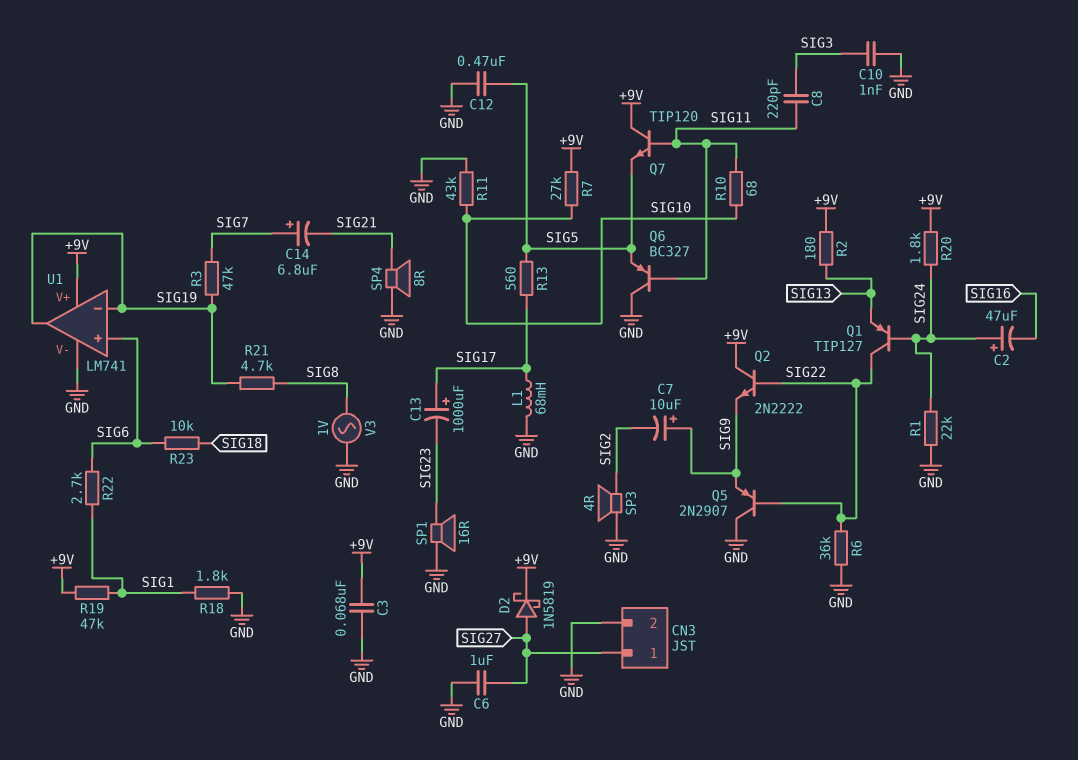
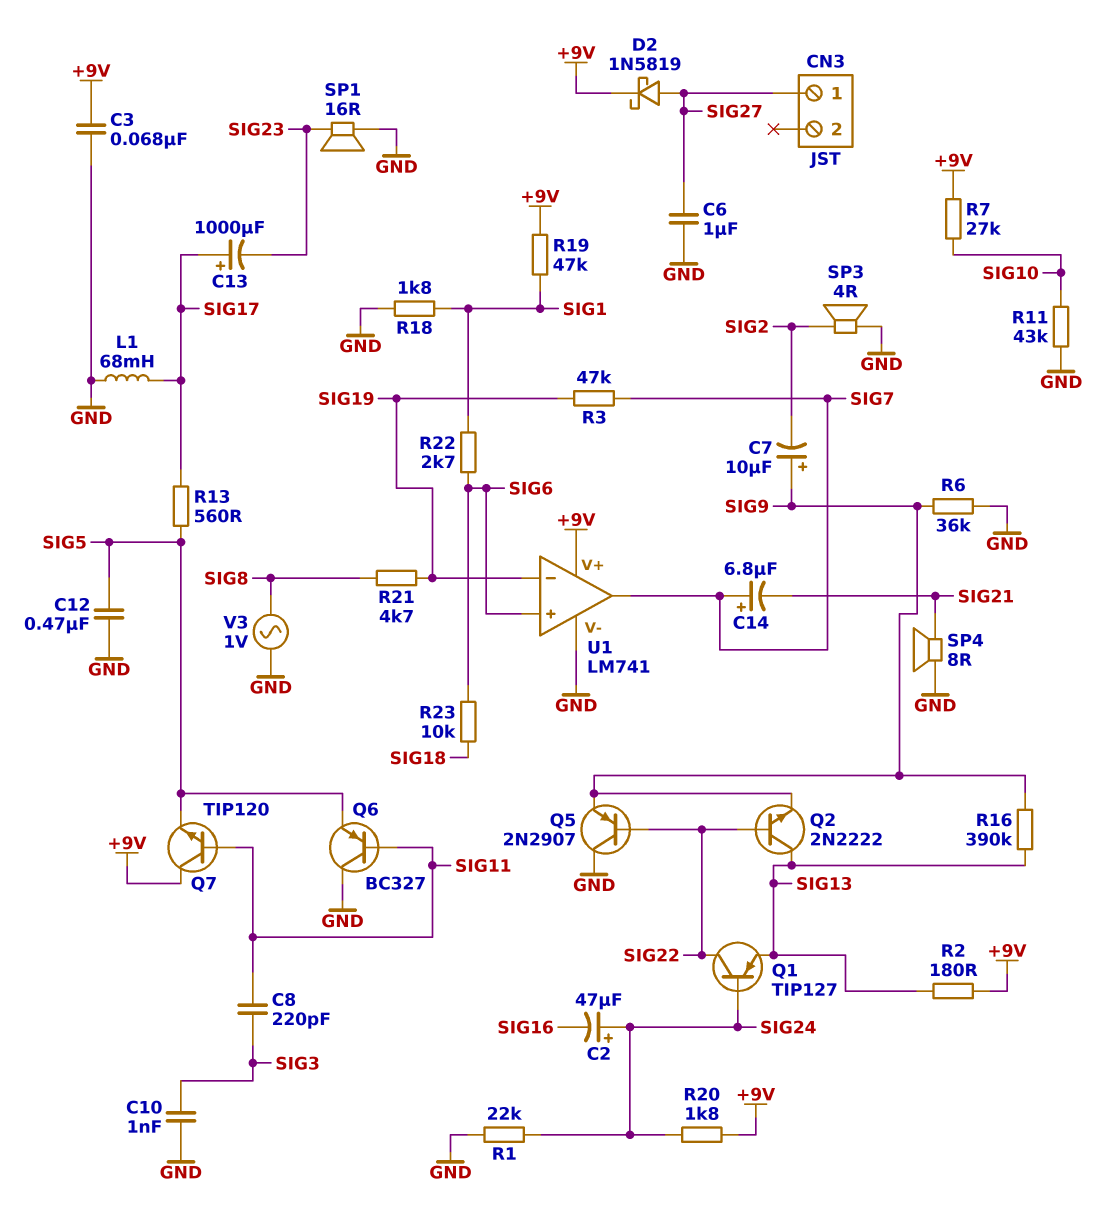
CN3 pin 2: GND -> none
Q2: NPN 2N2222 (B SIG22, C +9V, E SIG9) -> NPN 2N2222 (B SIG22, C SIG13, E SIG9)
R6: 36k (GND, SIG22) -> 36k (GND, SIG9)
R10: 68 (SIG10, SIG11) -> none
R16: none -> 390k (SIG9, SIG13)
U1 pin out: SIG19 -> SIG7

